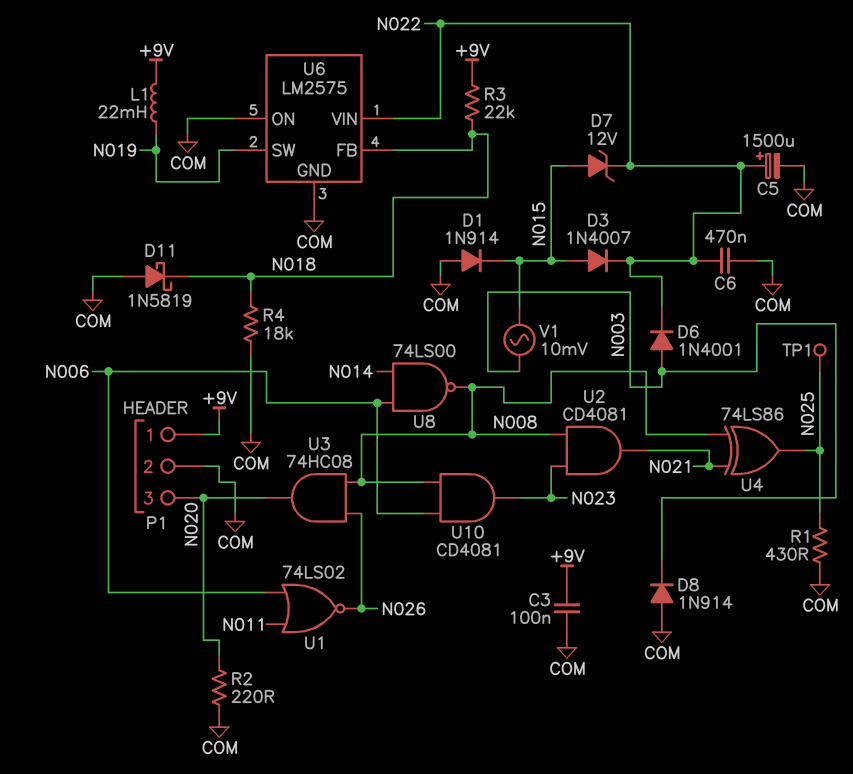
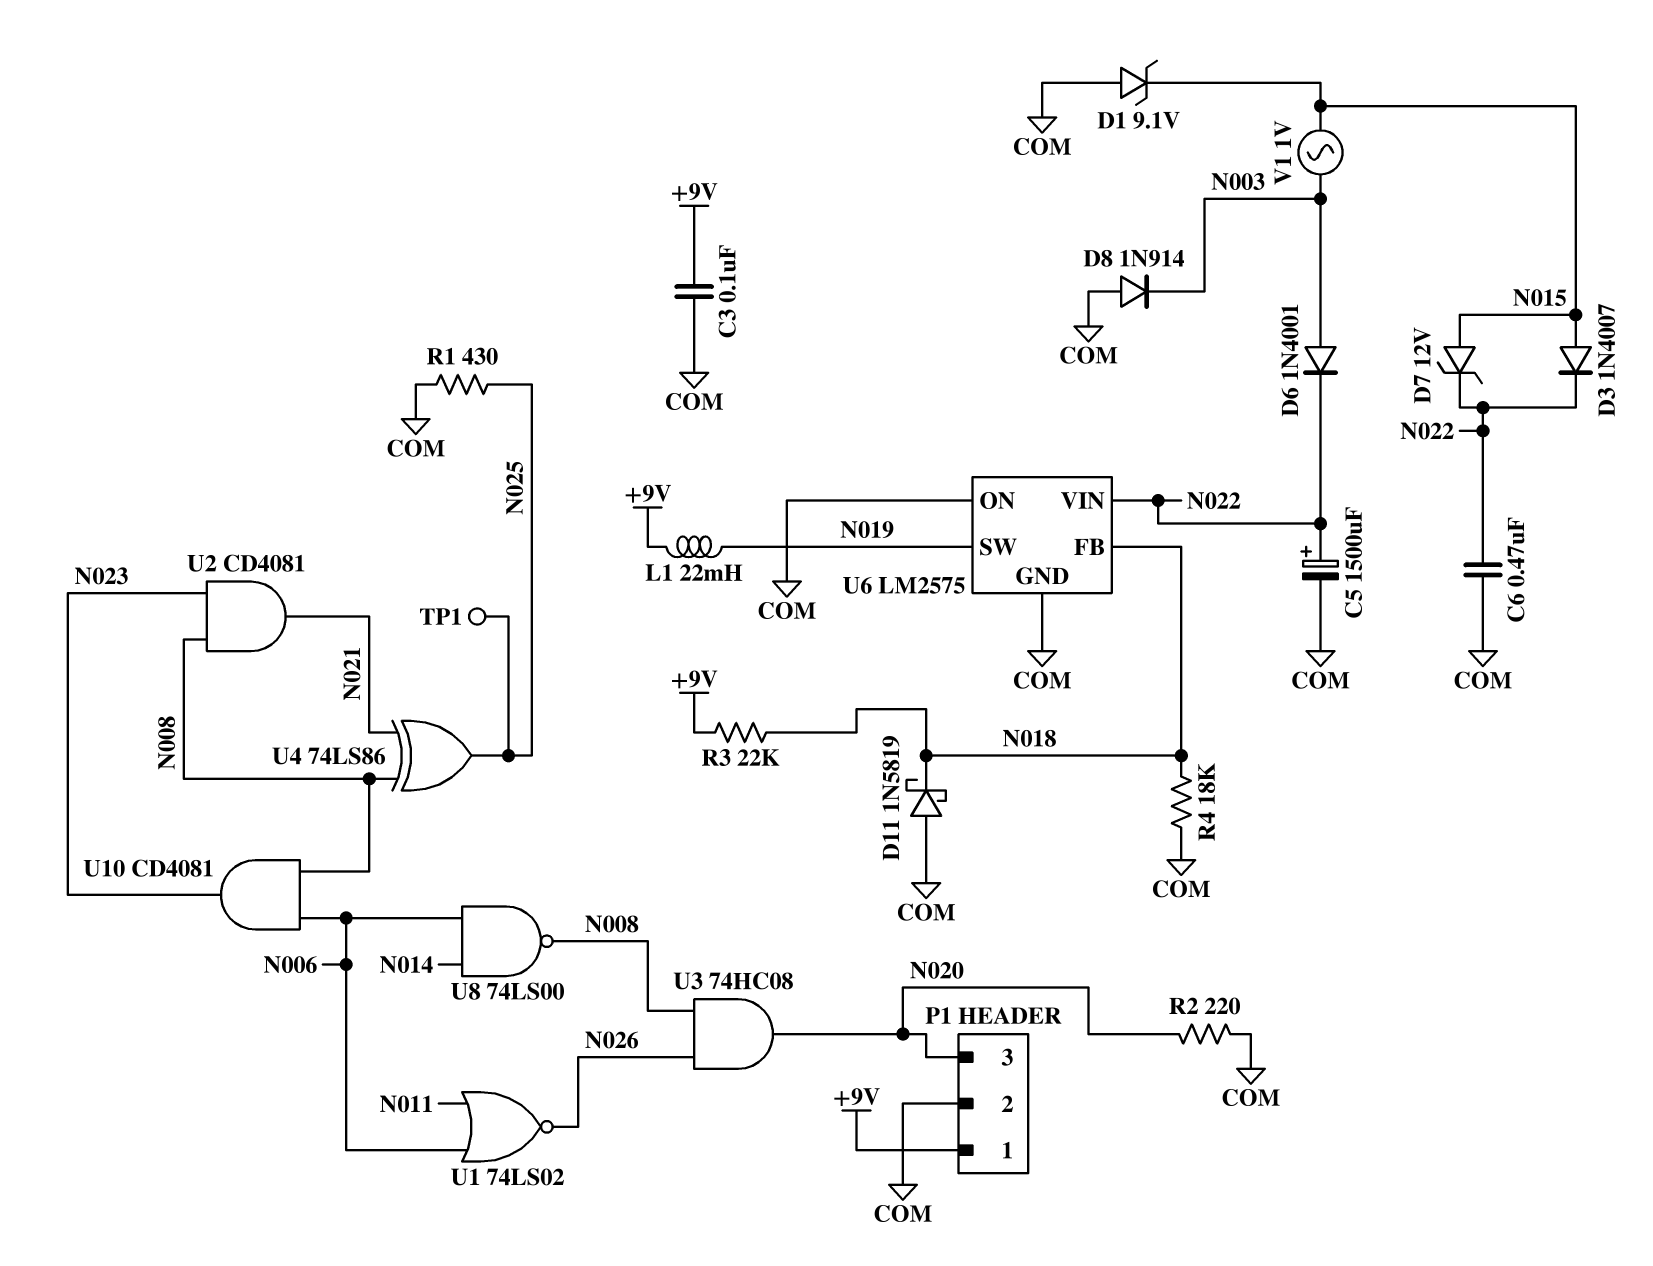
D1: diode 1N914 (A COM, K N015) -> zener 9.1V (A COM, K N015)
V1: AC 10mV (N003, N015) -> AC 1V (N003, N015)

